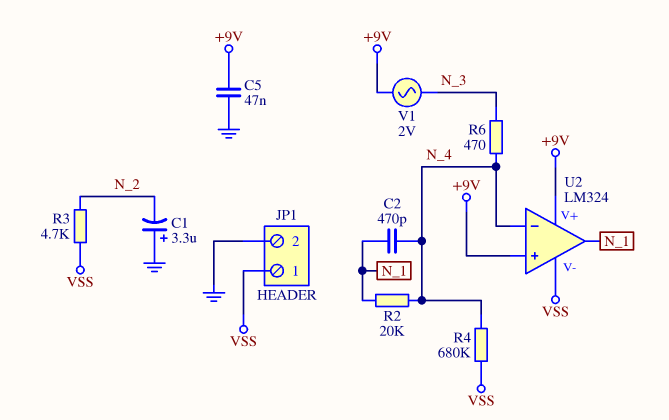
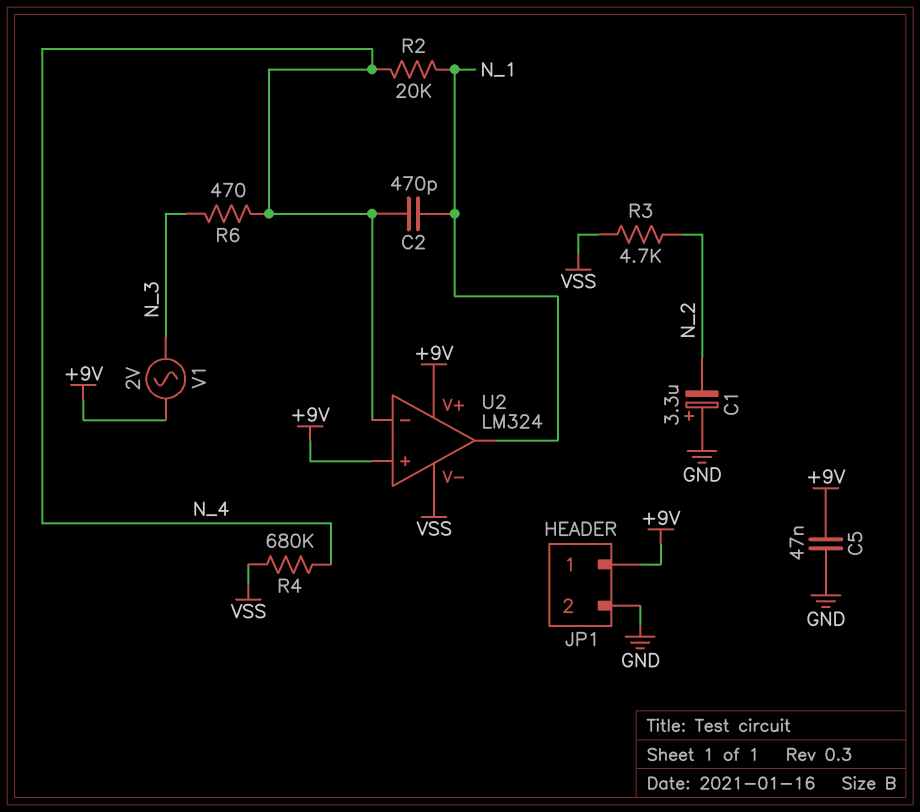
JP1 pin 1: VSS -> +9V

